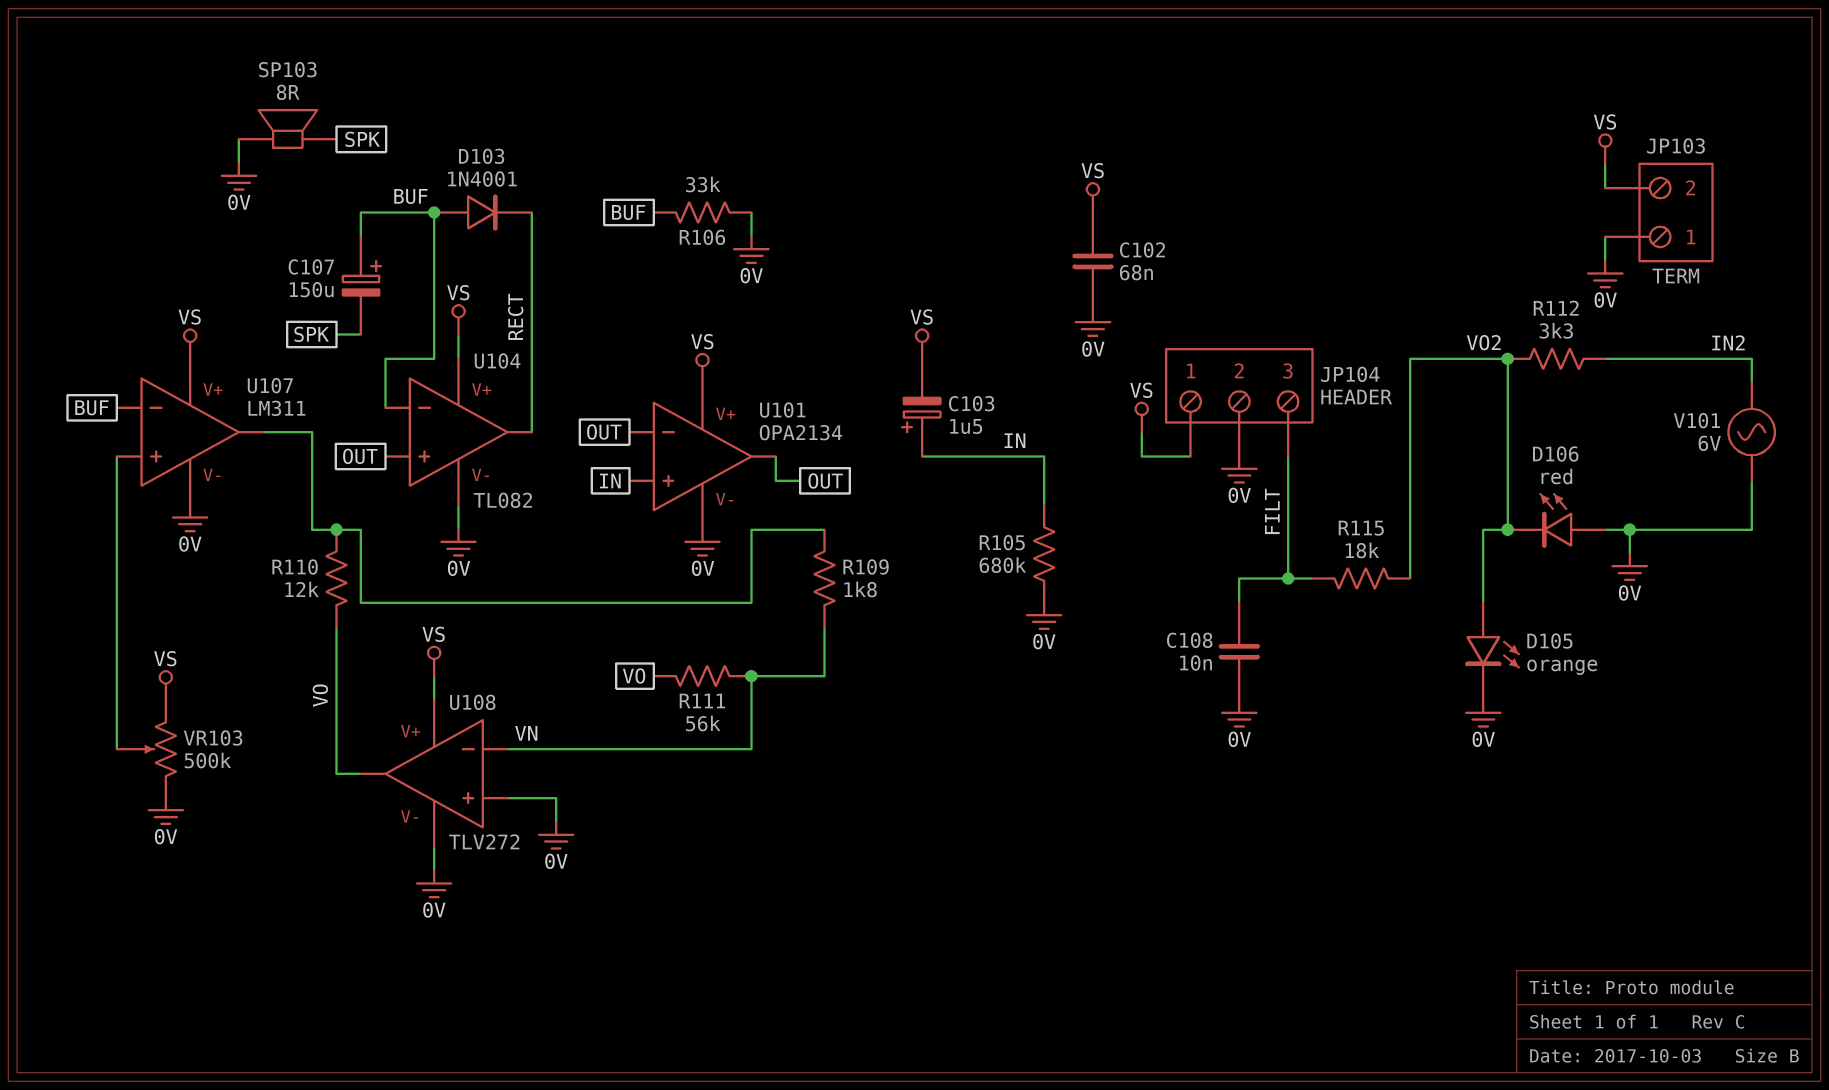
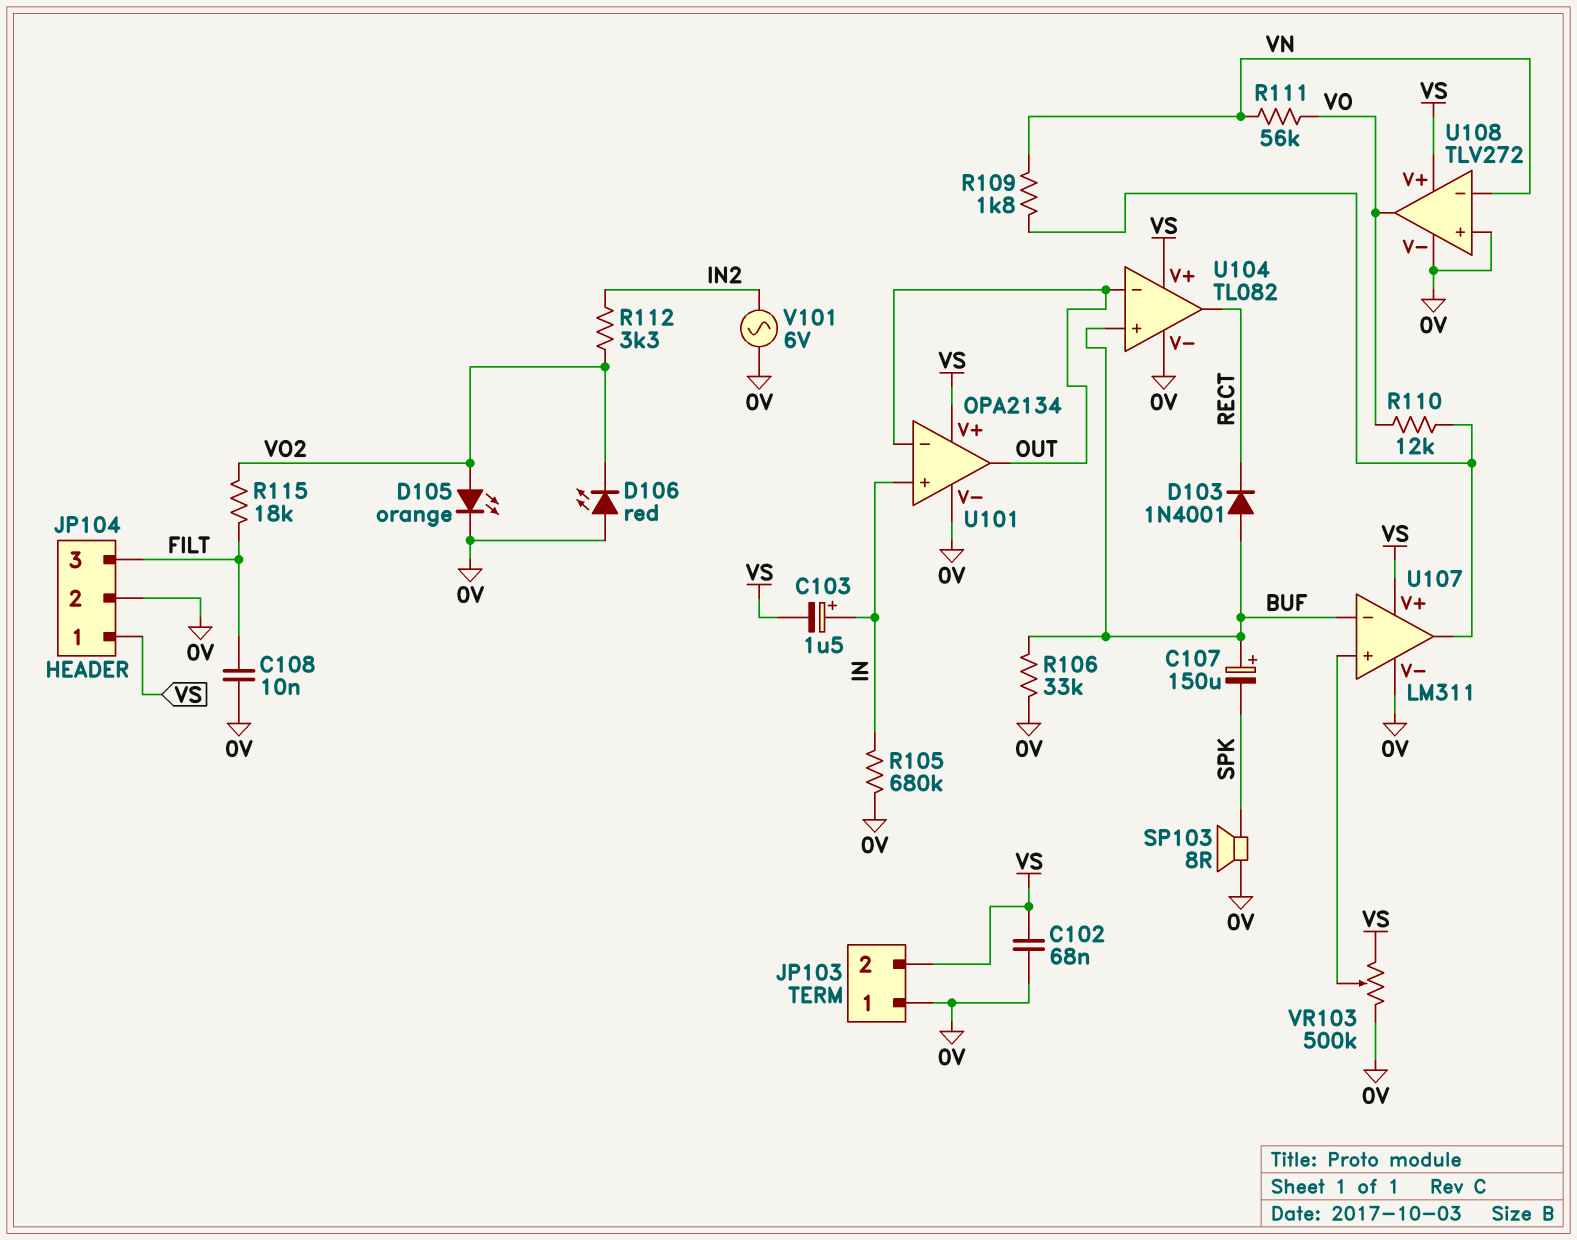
U104 pin in+: OUT -> BUF
U104 pin in-: BUF -> OUT

